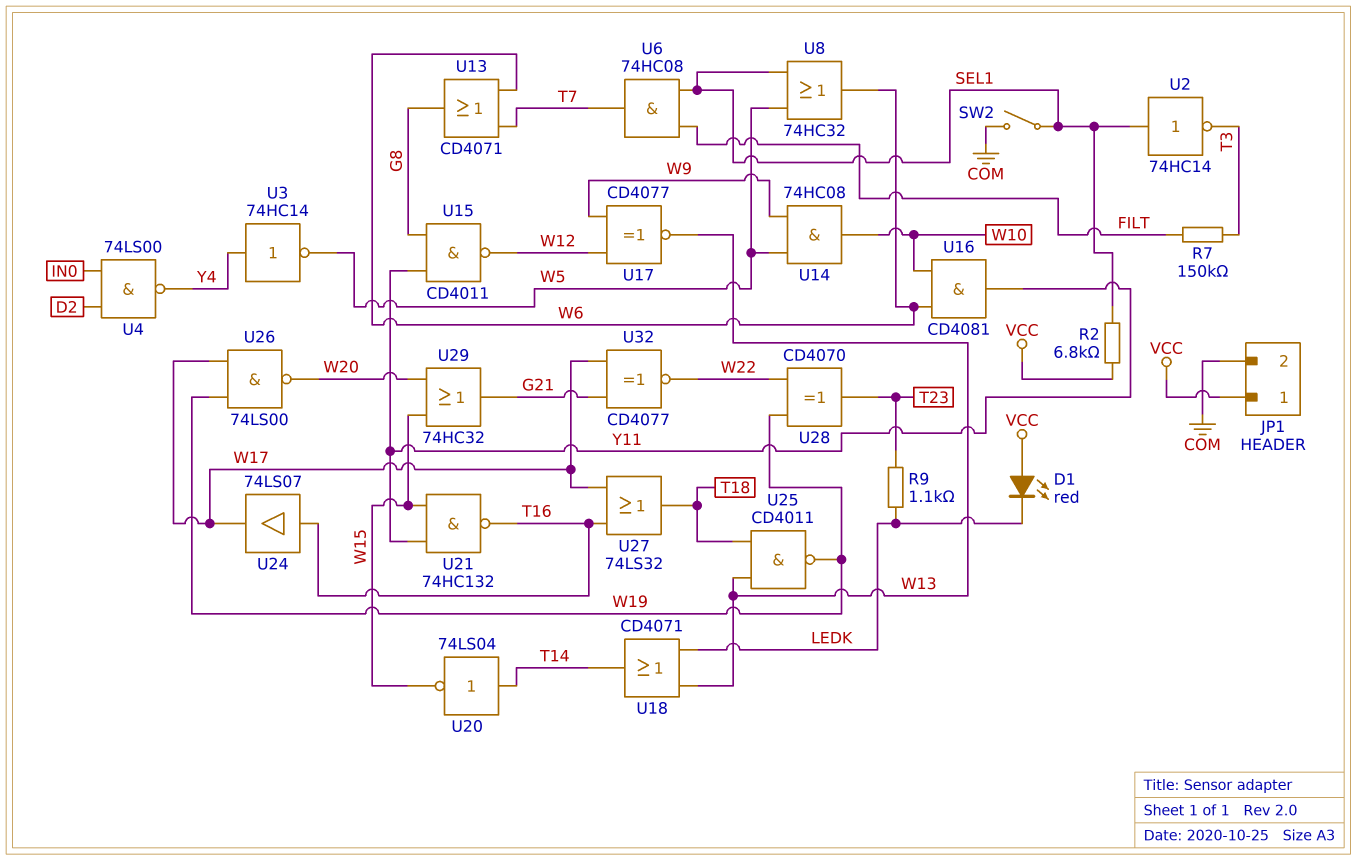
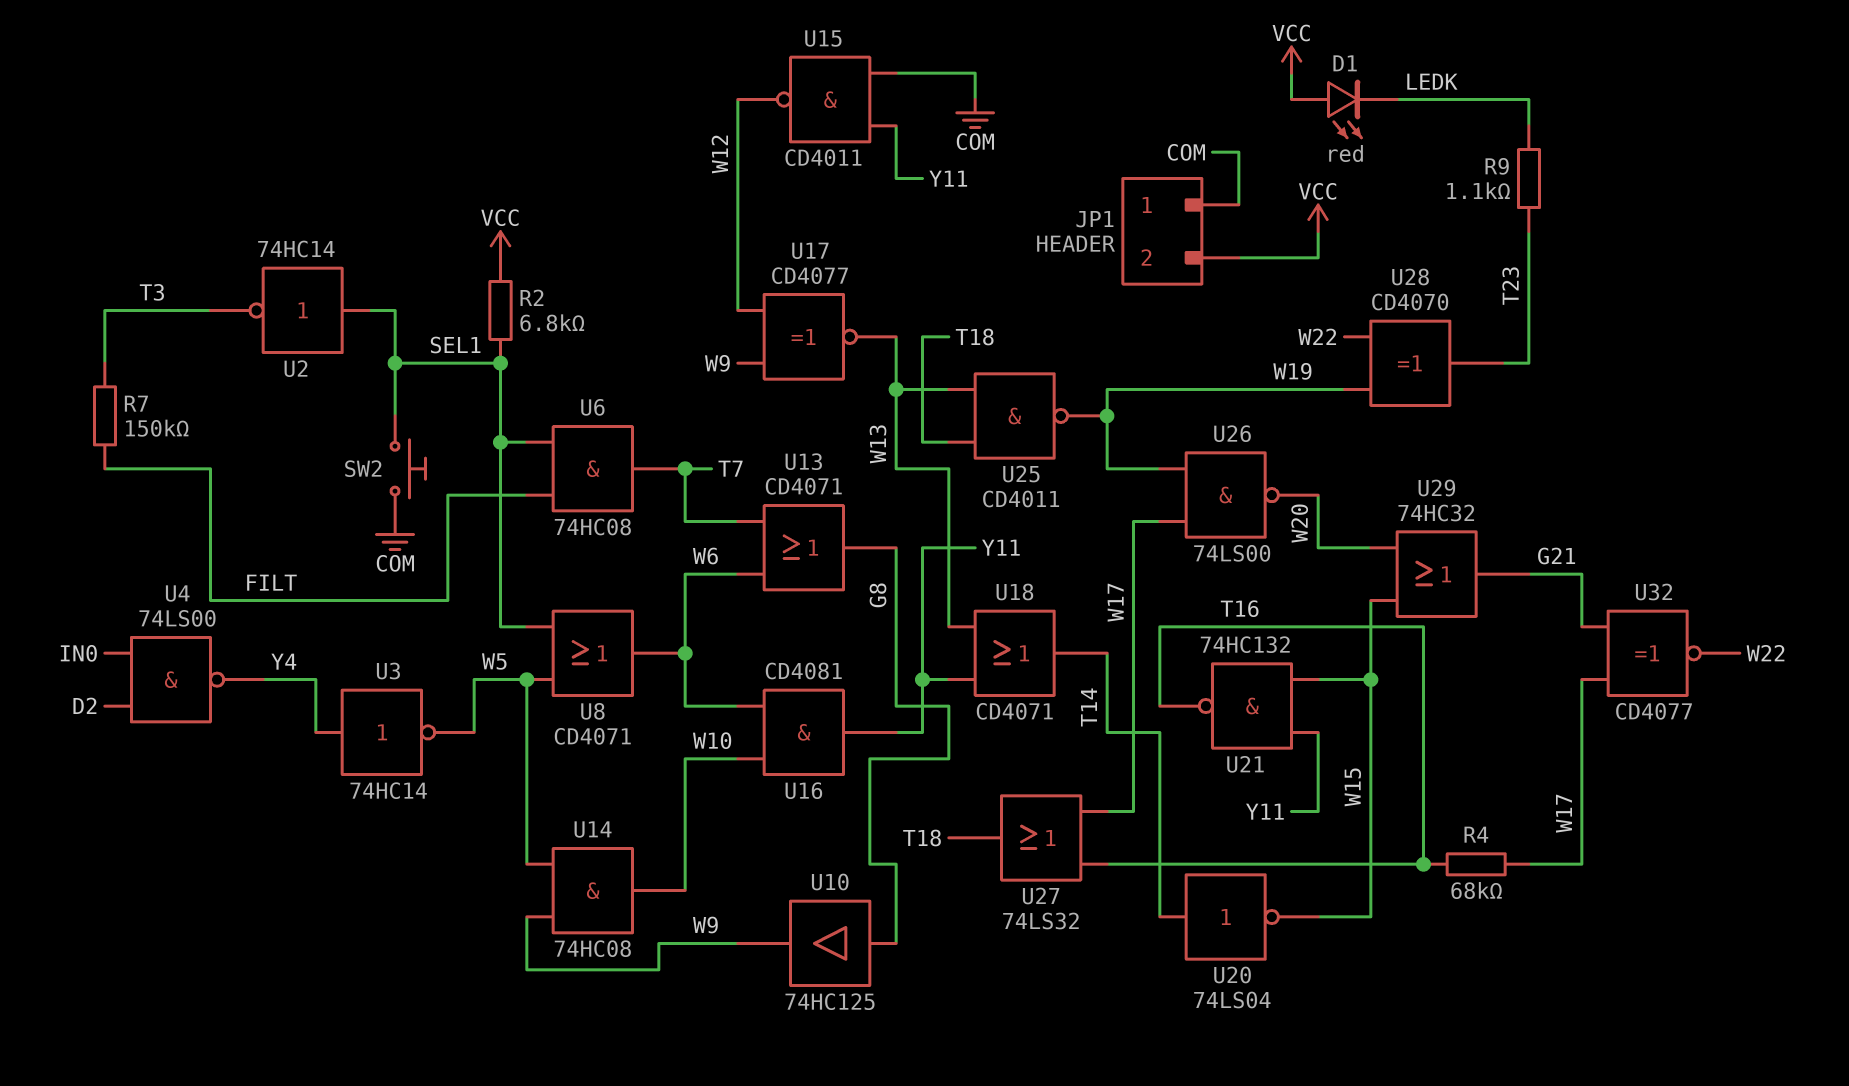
JP1 pin 1: VCC -> COM
JP1 pin 2: COM -> VCC
R4: none -> 68k (T16, W17)
SW2: switch (COM, SEL1) -> button (COM, SEL1)
U8: OR 74HC32 (in SEL1, in W5, out W6) -> OR CD4071 (in SEL1, in W5, out W6)
U10: none -> buffer 74HC125 (in G8, out W9)
U15: NAND CD4011 (in G8, in Y11, out W12) -> NAND CD4011 (in COM, in Y11, out W12)
U18: OR CD4071 (in LEDK, in W13, out T14) -> OR CD4071 (in W13, in Y11, out T14)
U24: buffer 74LS07 (in T16, out W17) -> none

